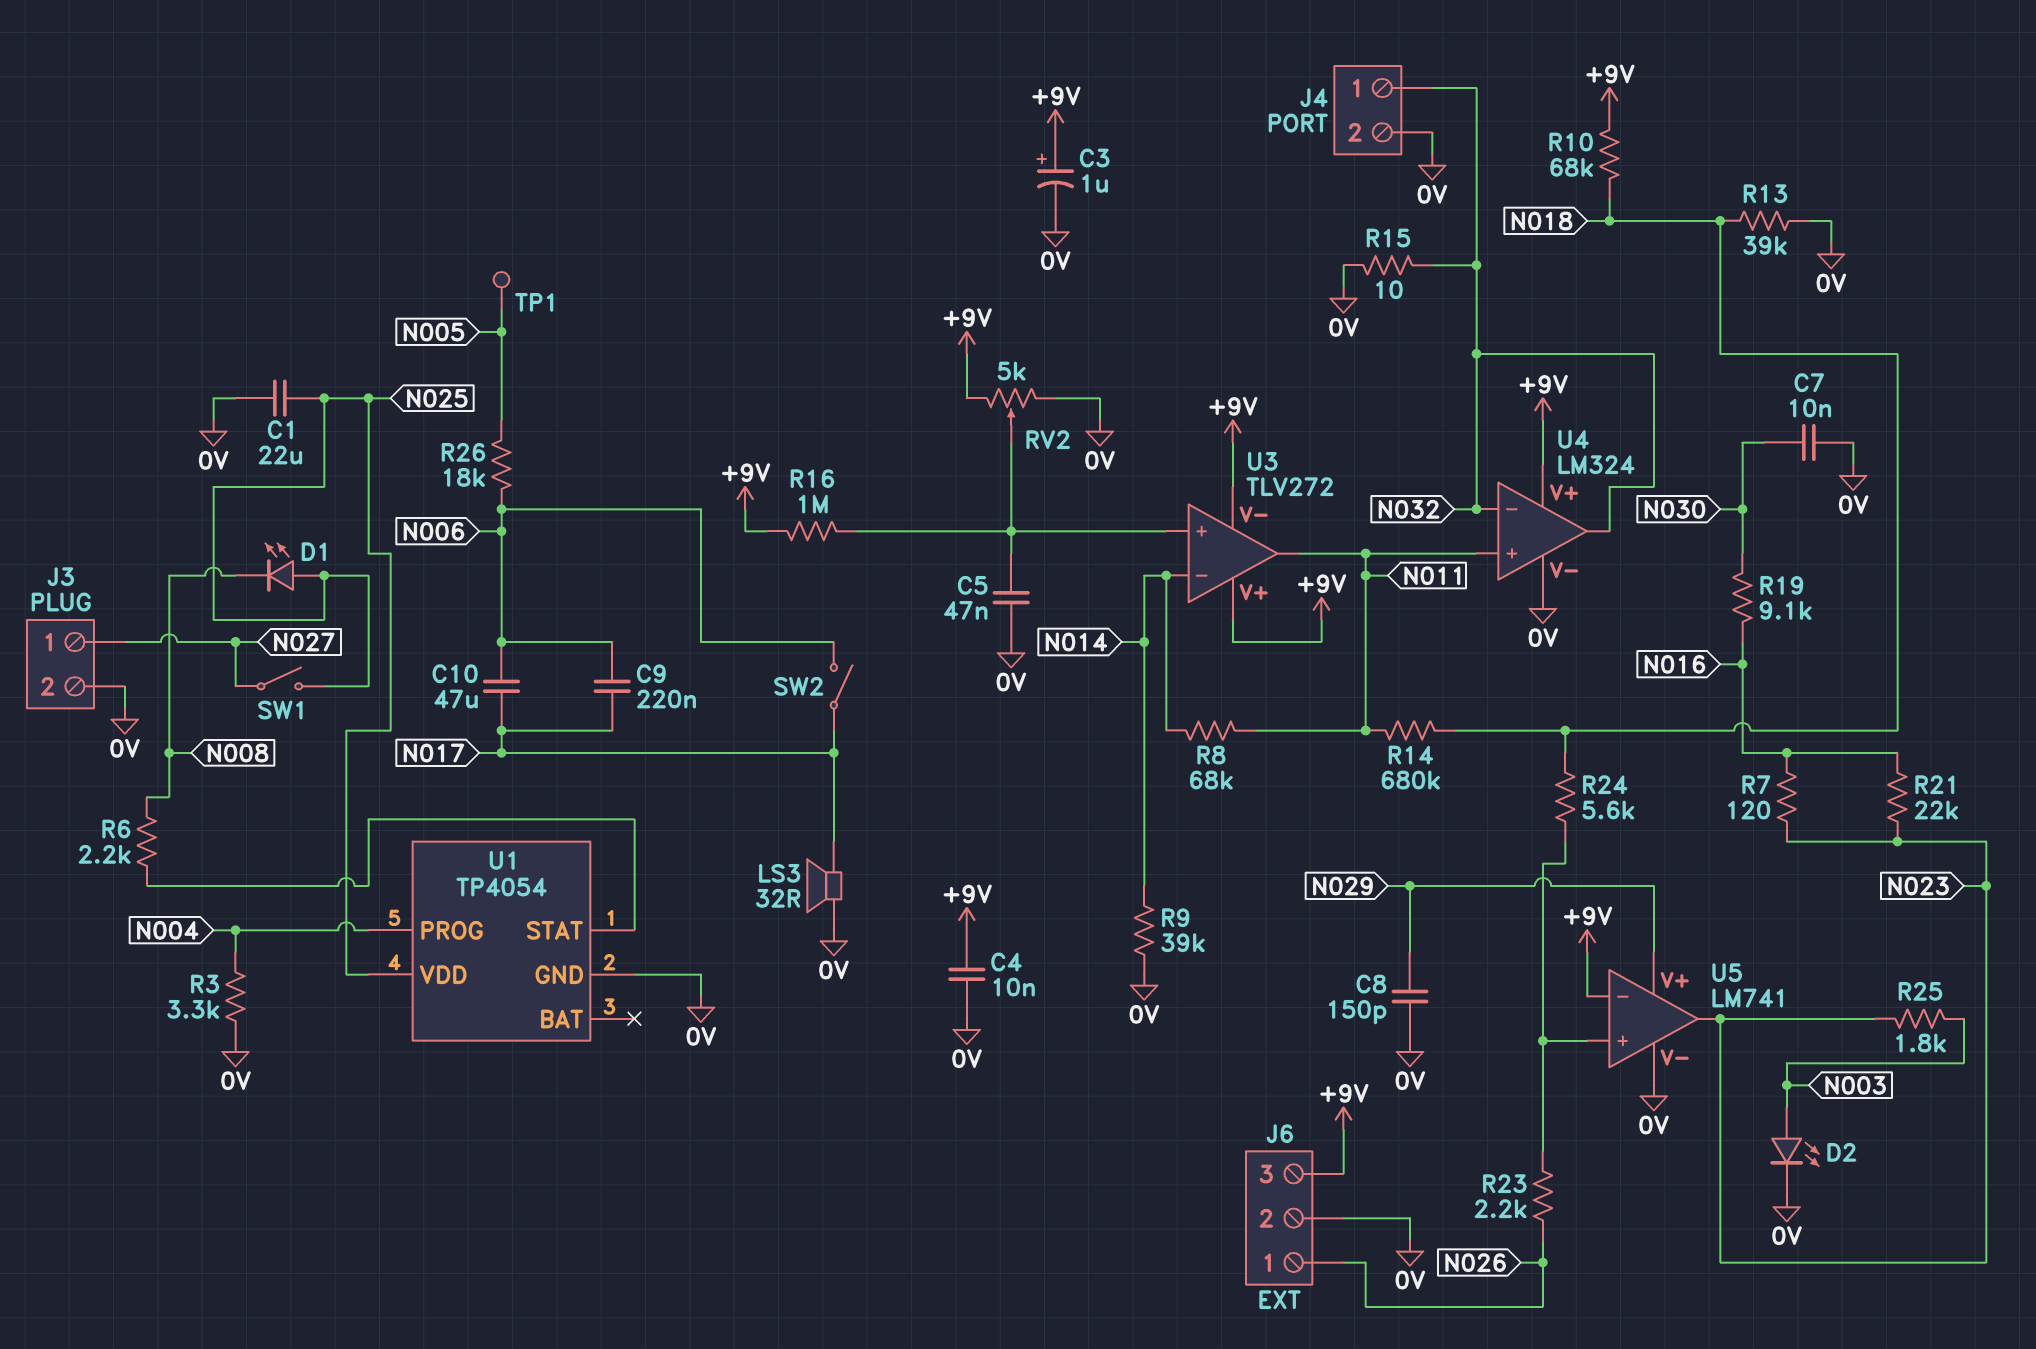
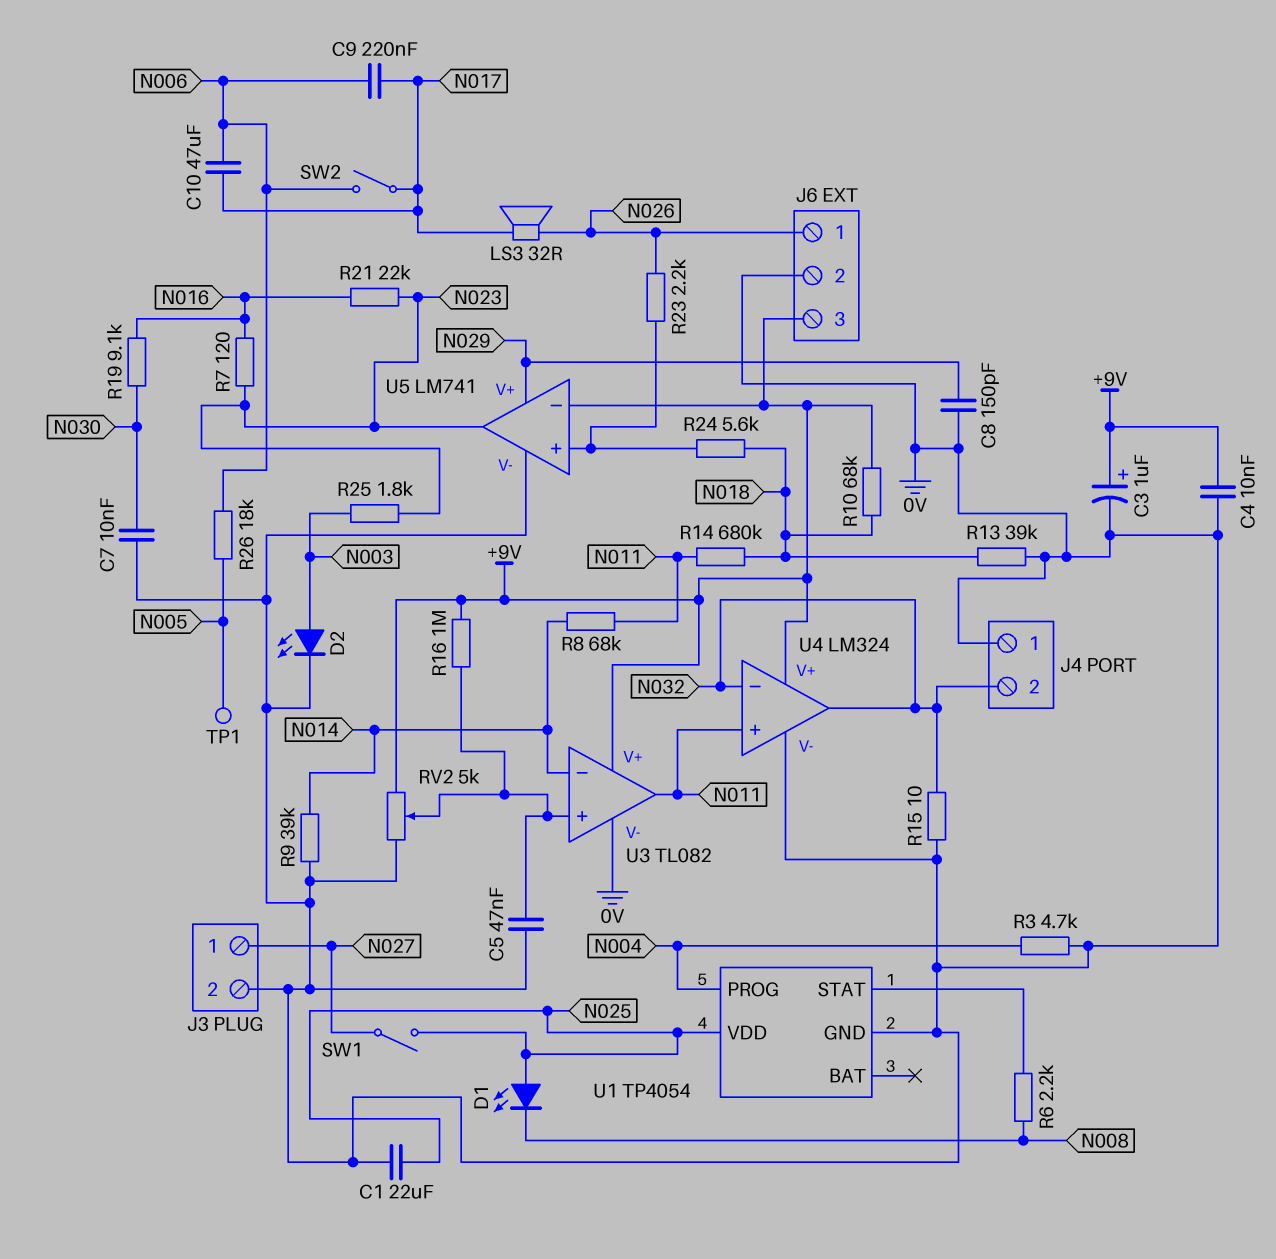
J4 pin 1: N032 -> 0V
J4 pin 2: 0V -> N032
LS3: speaker 32R (0V, N017) -> speaker 32R (N017, N026)
R3: 3.3k (0V, N004) -> 4.7k (0V, N004)
U3: TLV272 -> TL082
U3 pin V-: +9V -> 0V

